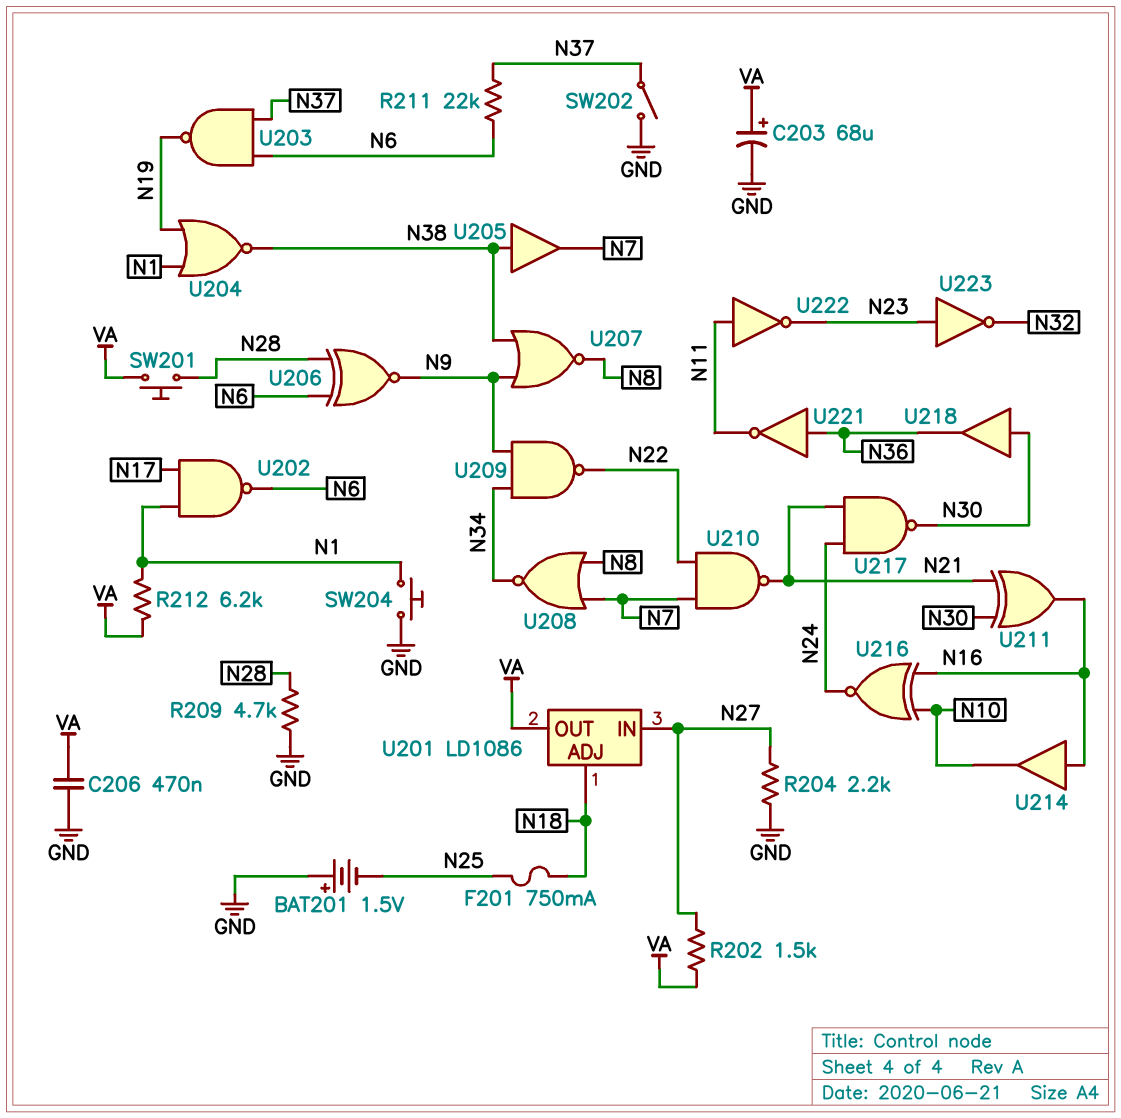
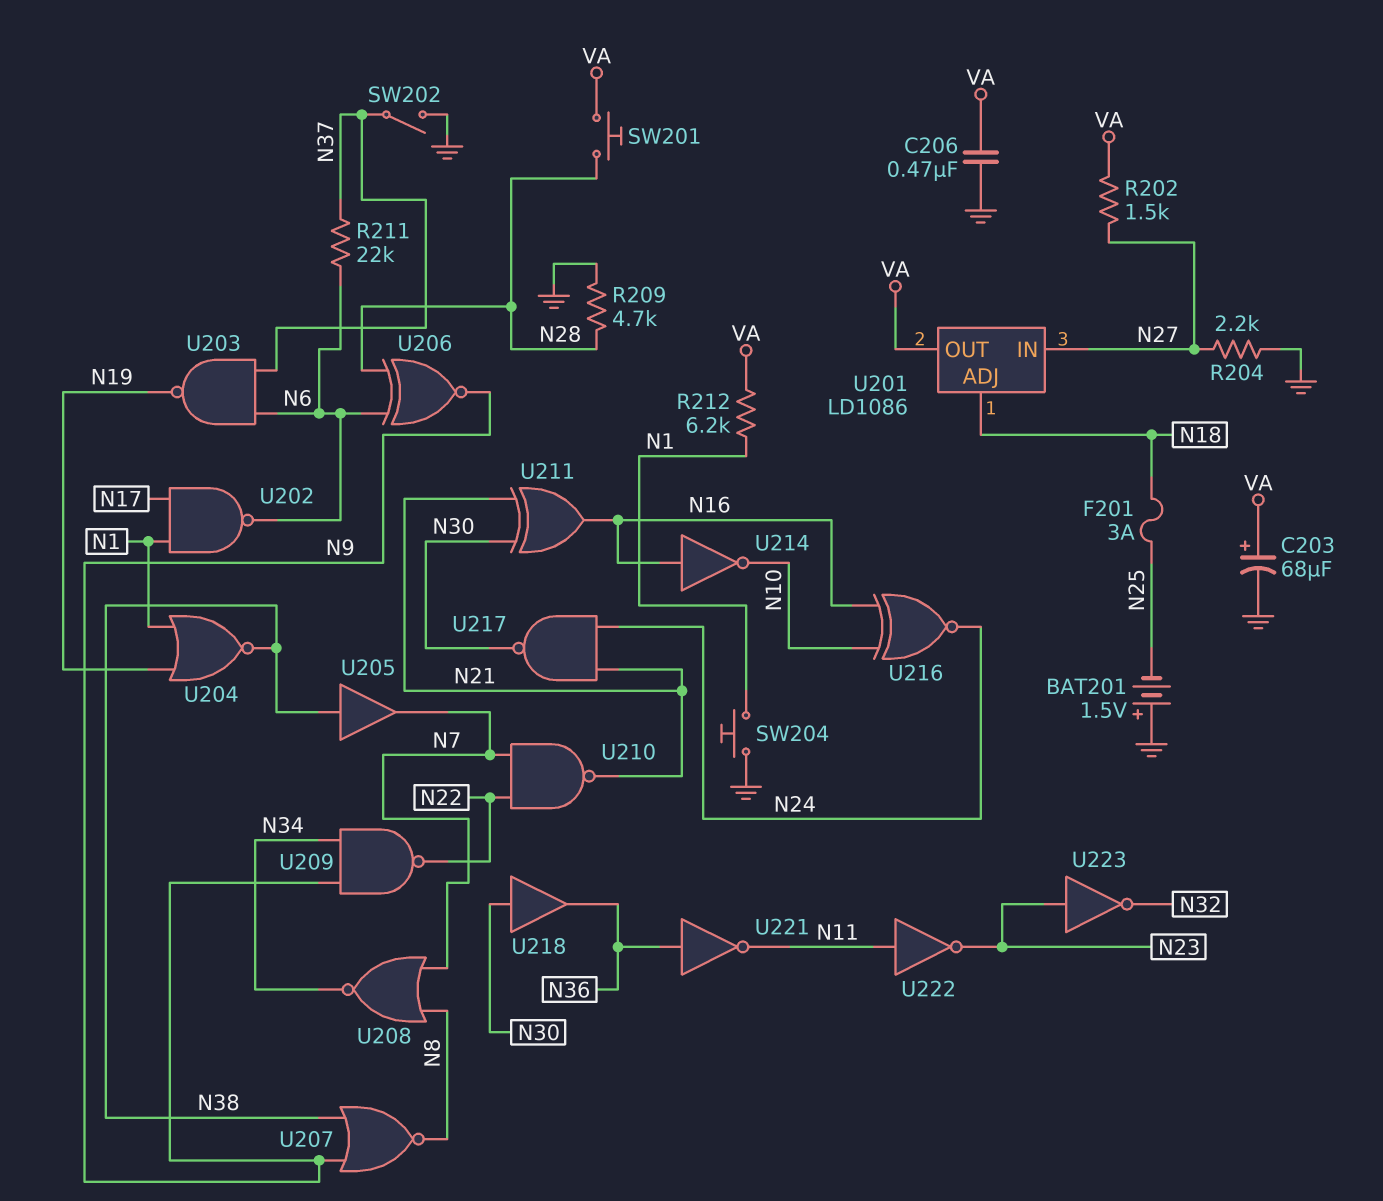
F201: 750mA (N18, N25) -> 3A (N18, N25)
U214: buffer (in N16, out N10) -> NOT (in N16, out N10)

